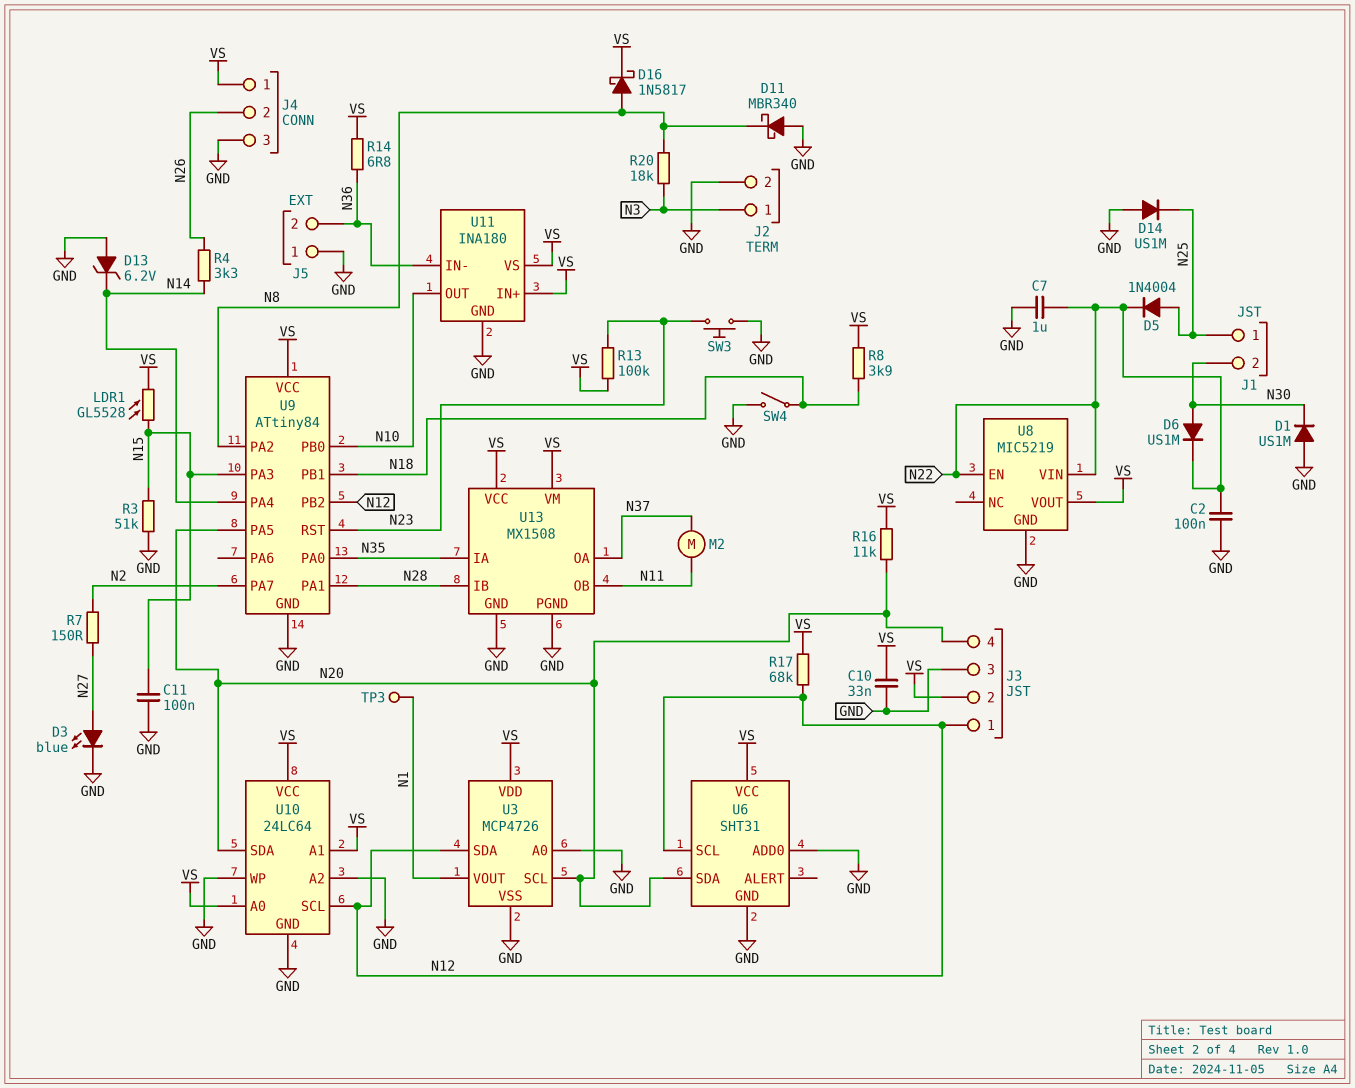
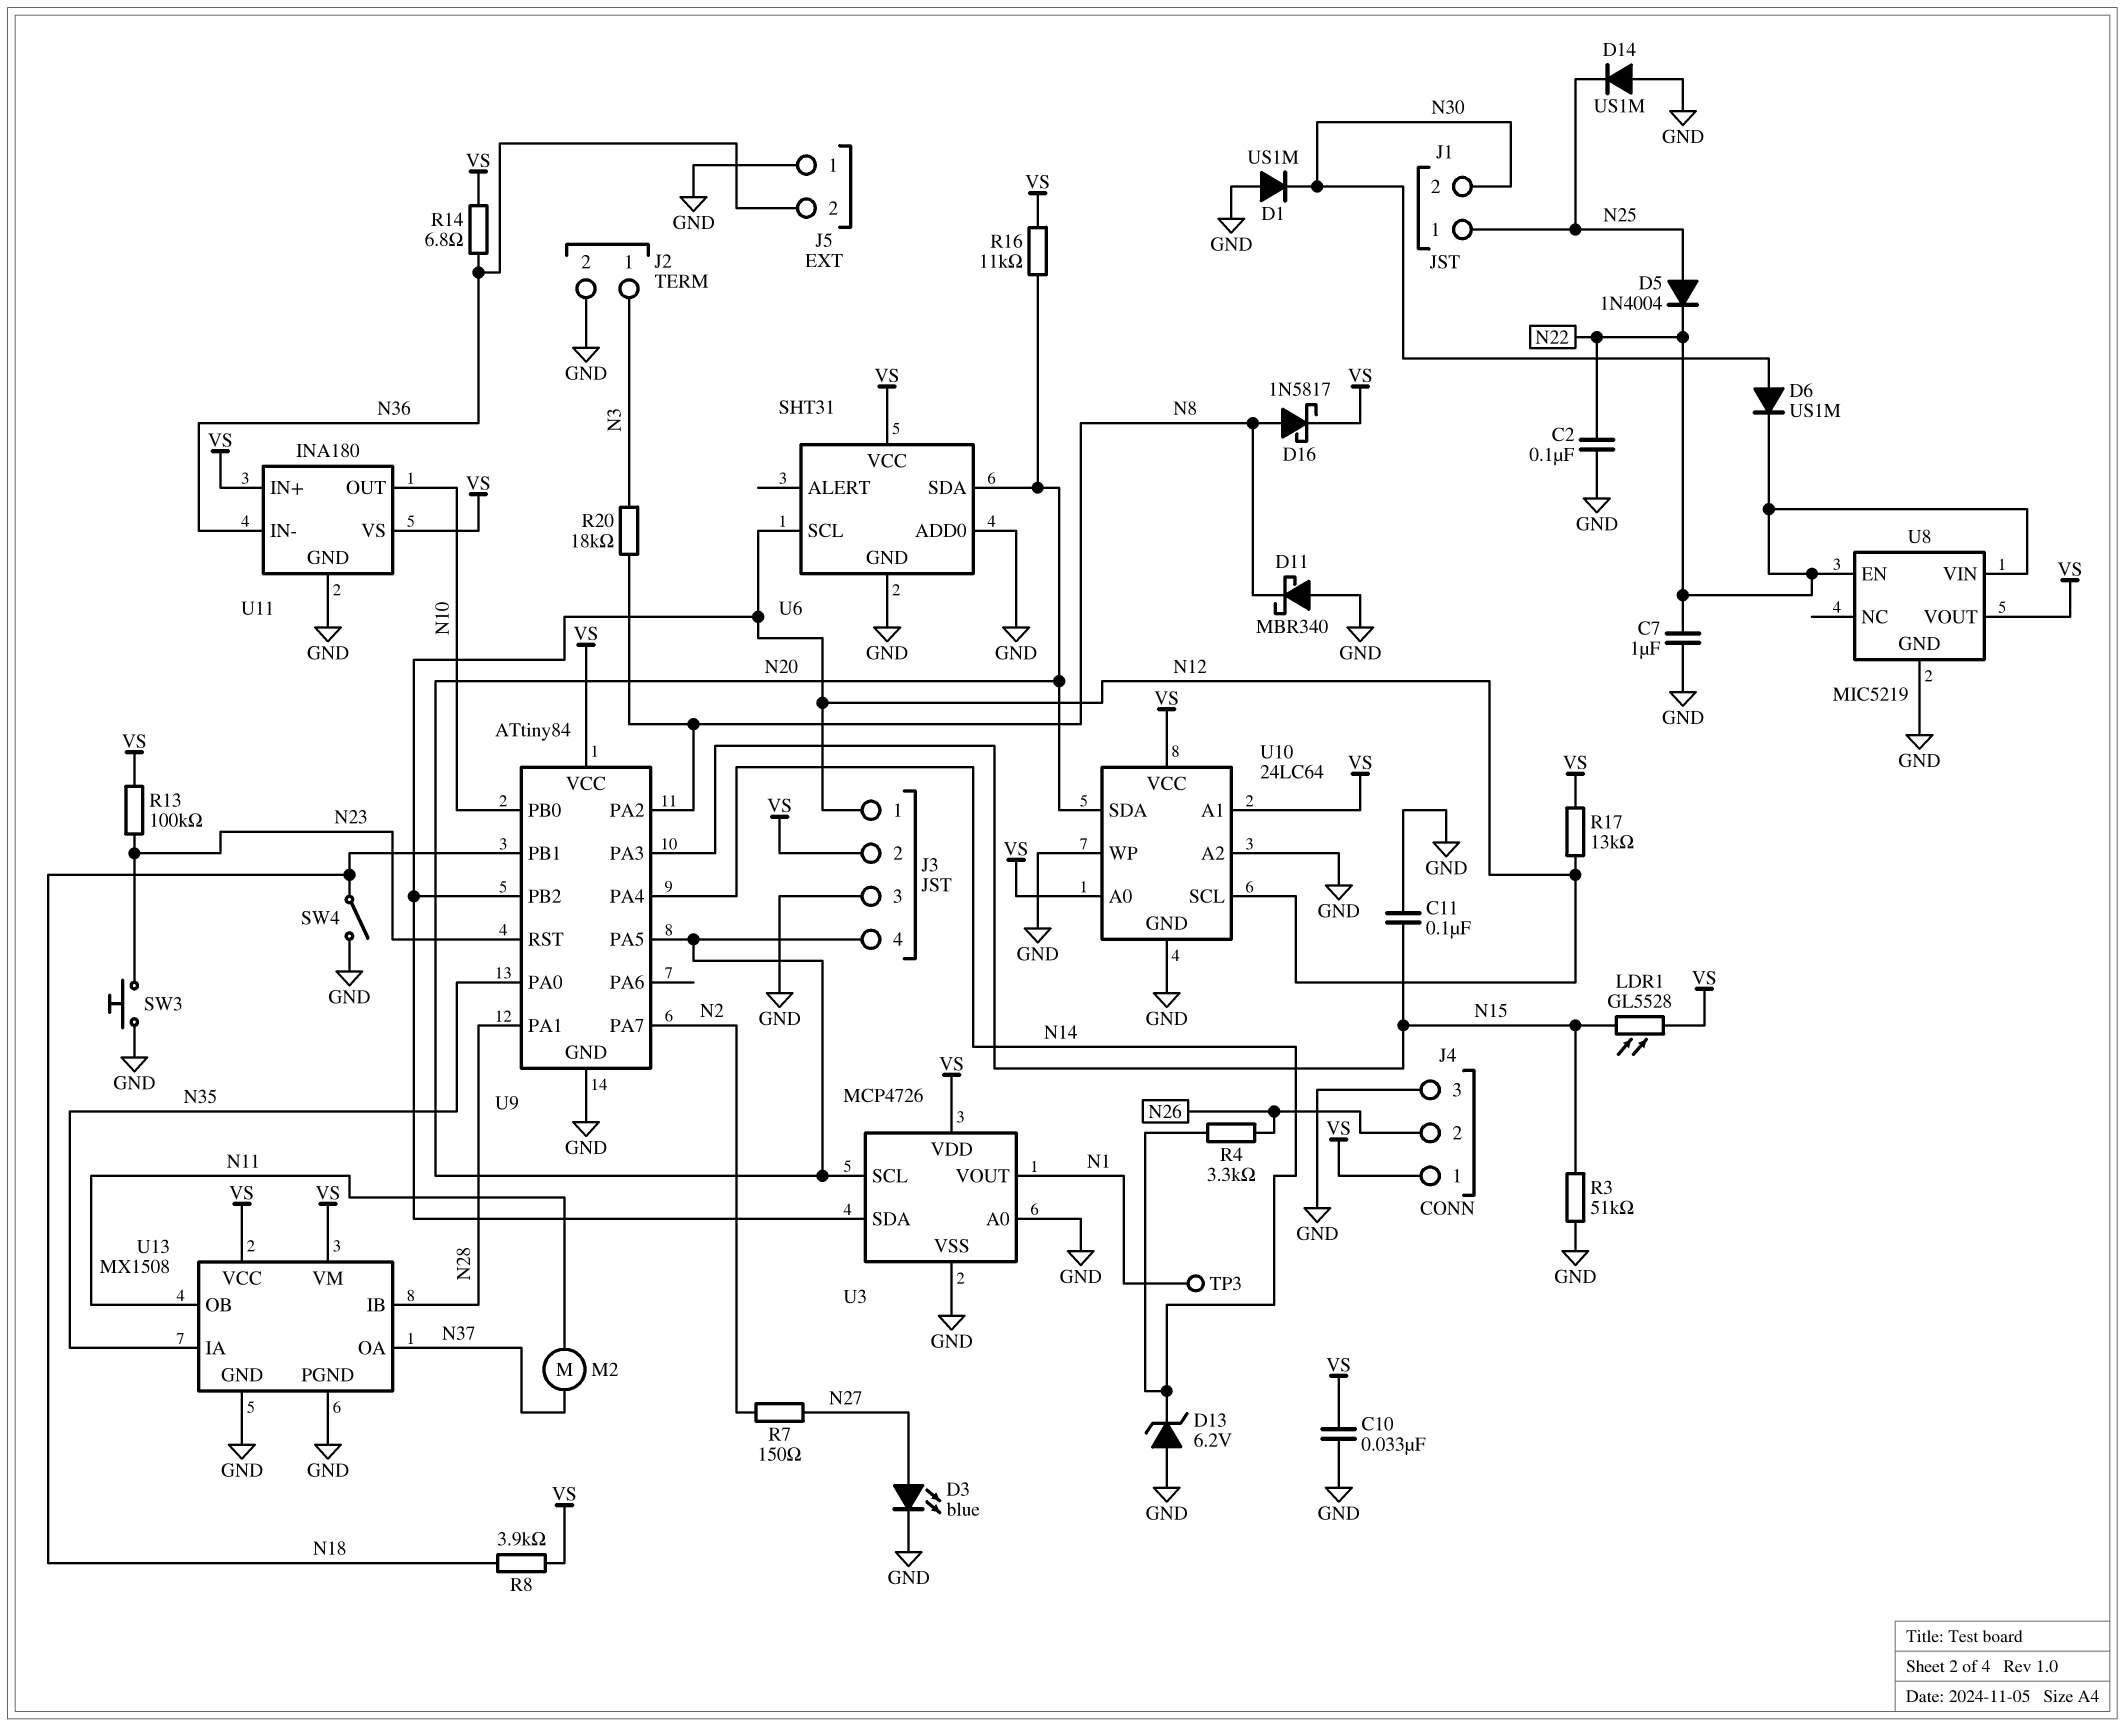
R17: 68k (N12, VS) -> 13k (N12, VS)

